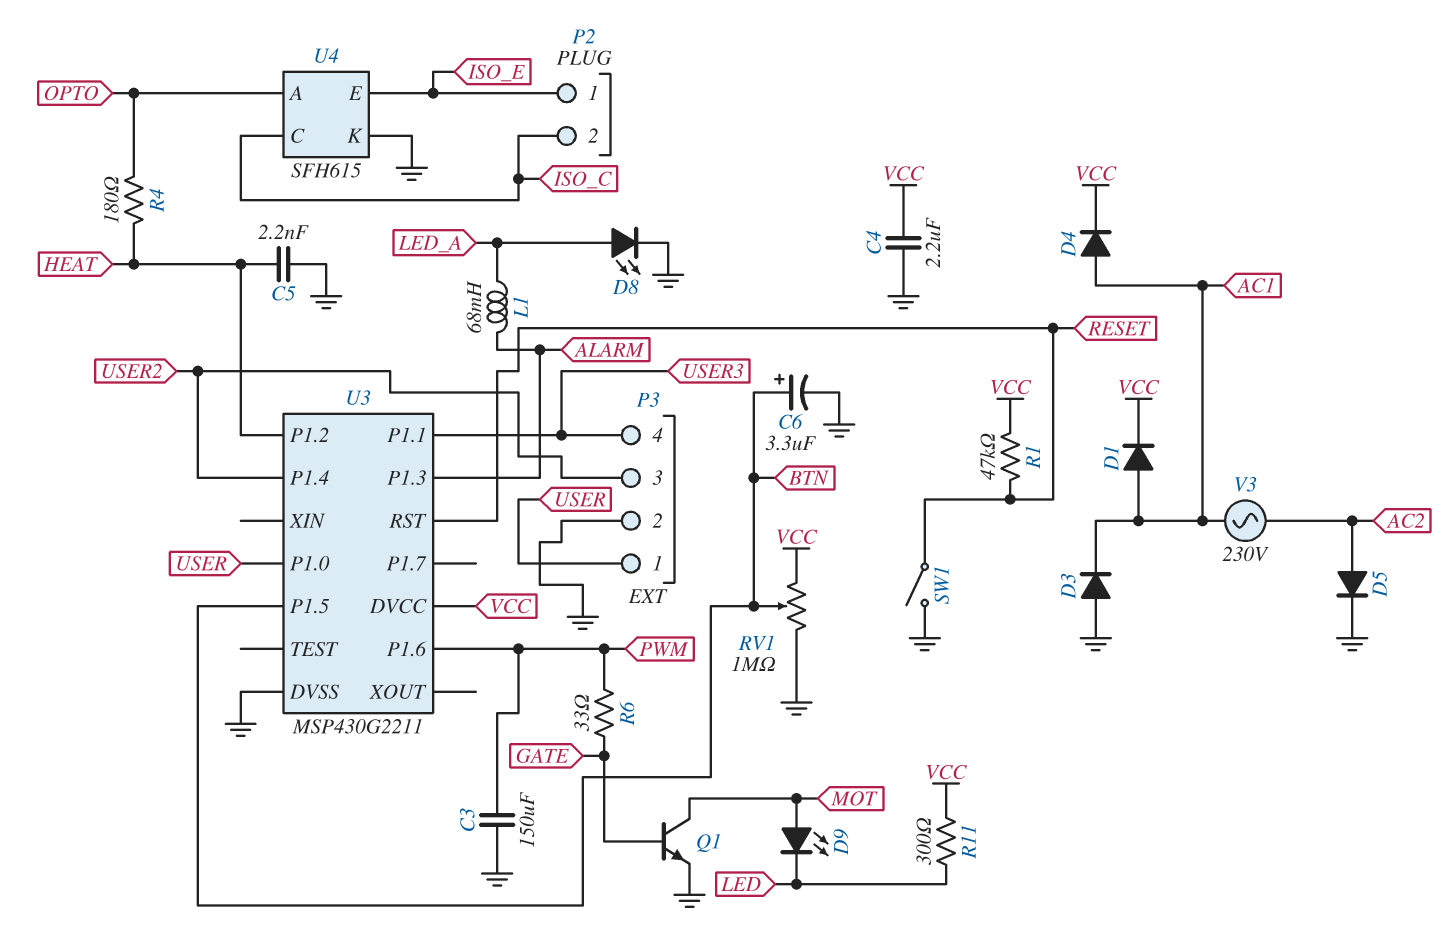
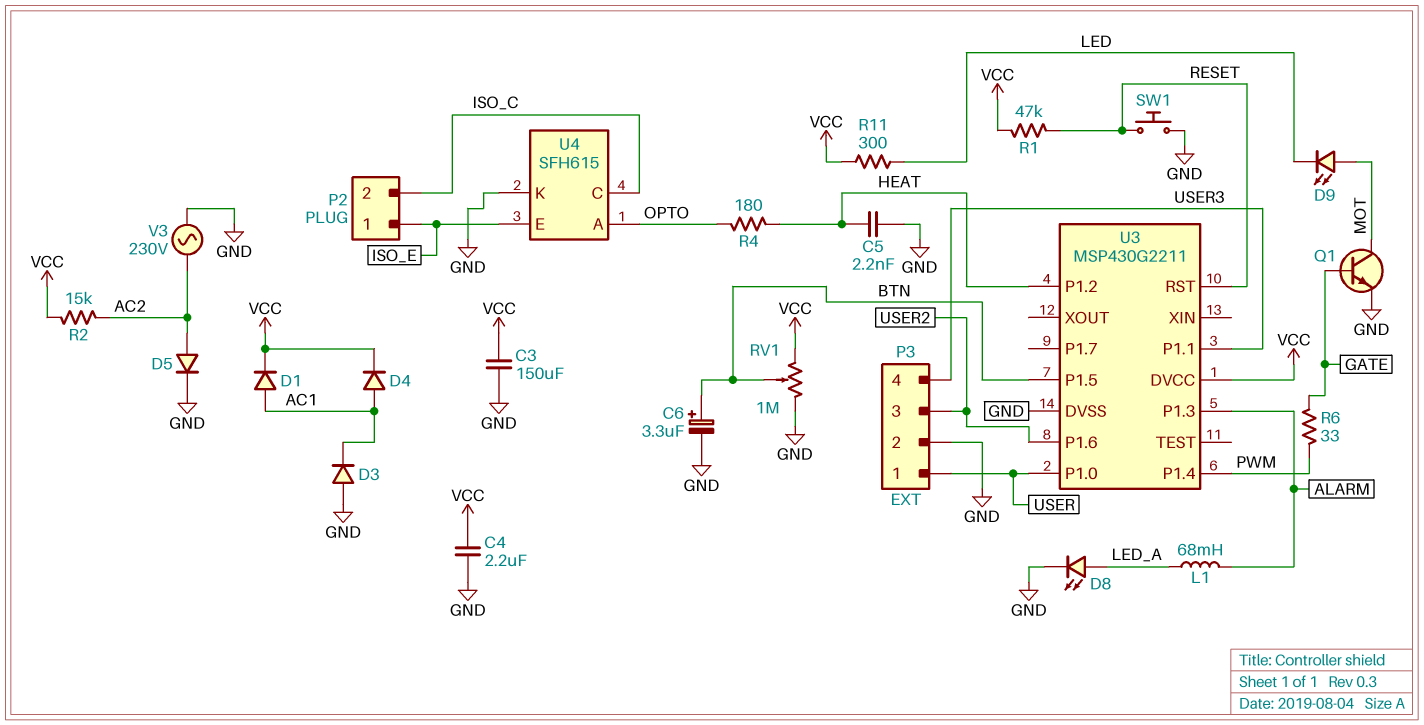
C3: 150uF (GND, PWM) -> 150uF (GND, VCC)
R2: none -> 15k (AC2, VCC)
SW1: switch (GND, RESET) -> button (GND, RESET)
U3 pin P1.4: USER2 -> PWM
U3 pin P1.6: PWM -> USER2
V3: AC 230V (AC1, AC2) -> AC 230V (AC2, GND)

